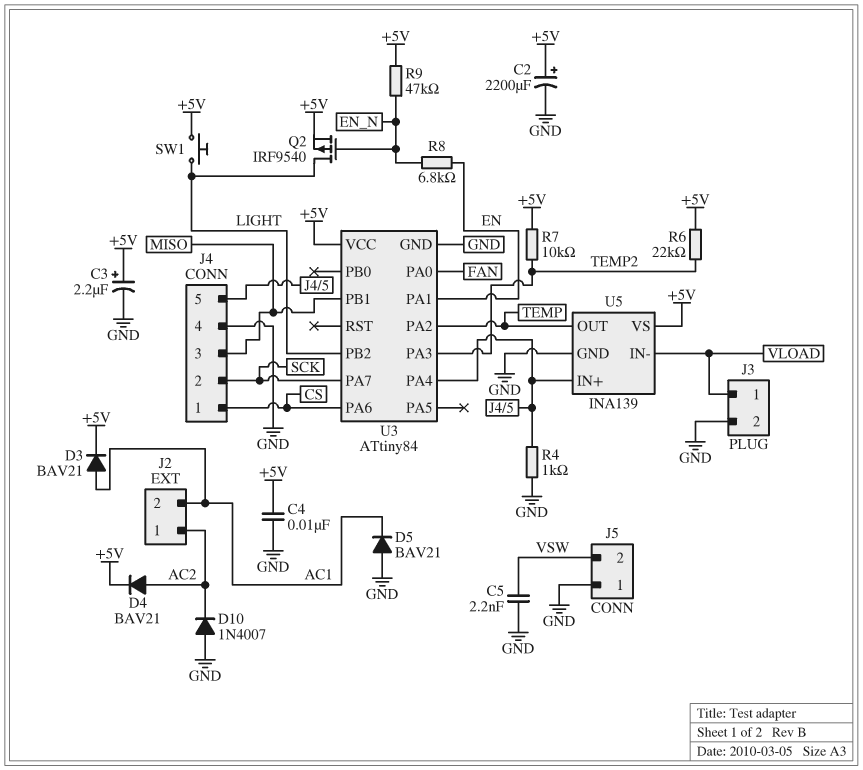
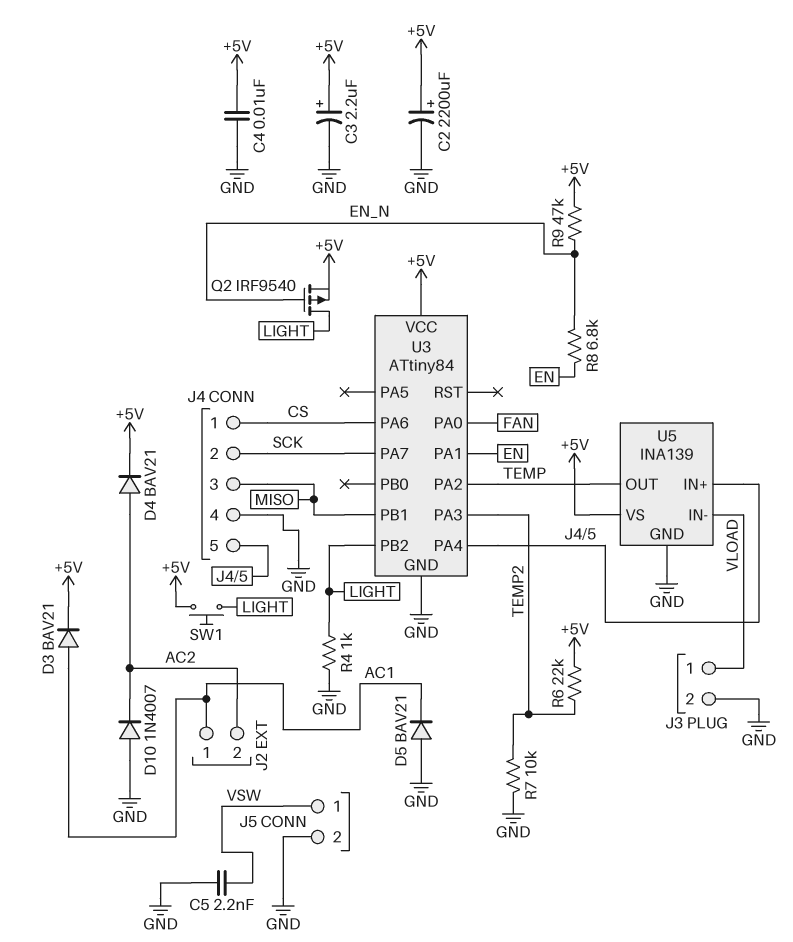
J2 pin 1: AC2 -> AC1
J2 pin 2: AC1 -> AC2
J5 pin 1: GND -> VSW
J5 pin 2: VSW -> GND
R4: 1k (GND, J4/5) -> 1k (GND, LIGHT)
R7: 10k (+5V, TEMP2) -> 10k (GND, TEMP2)

